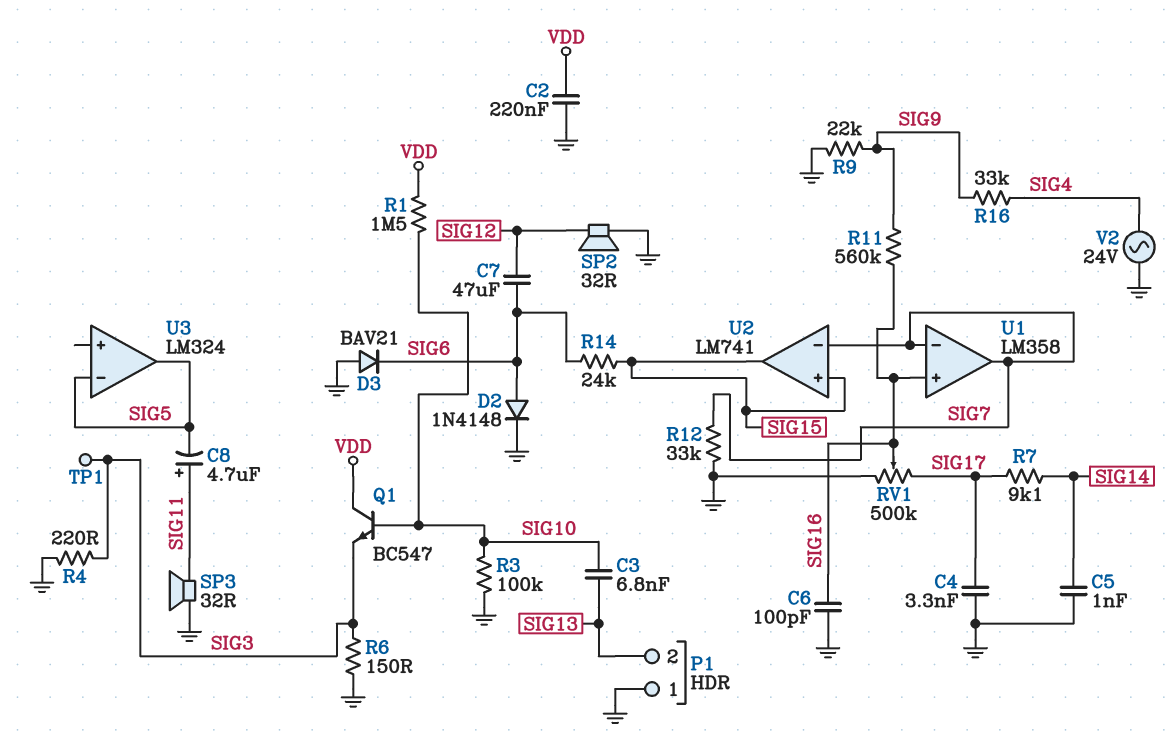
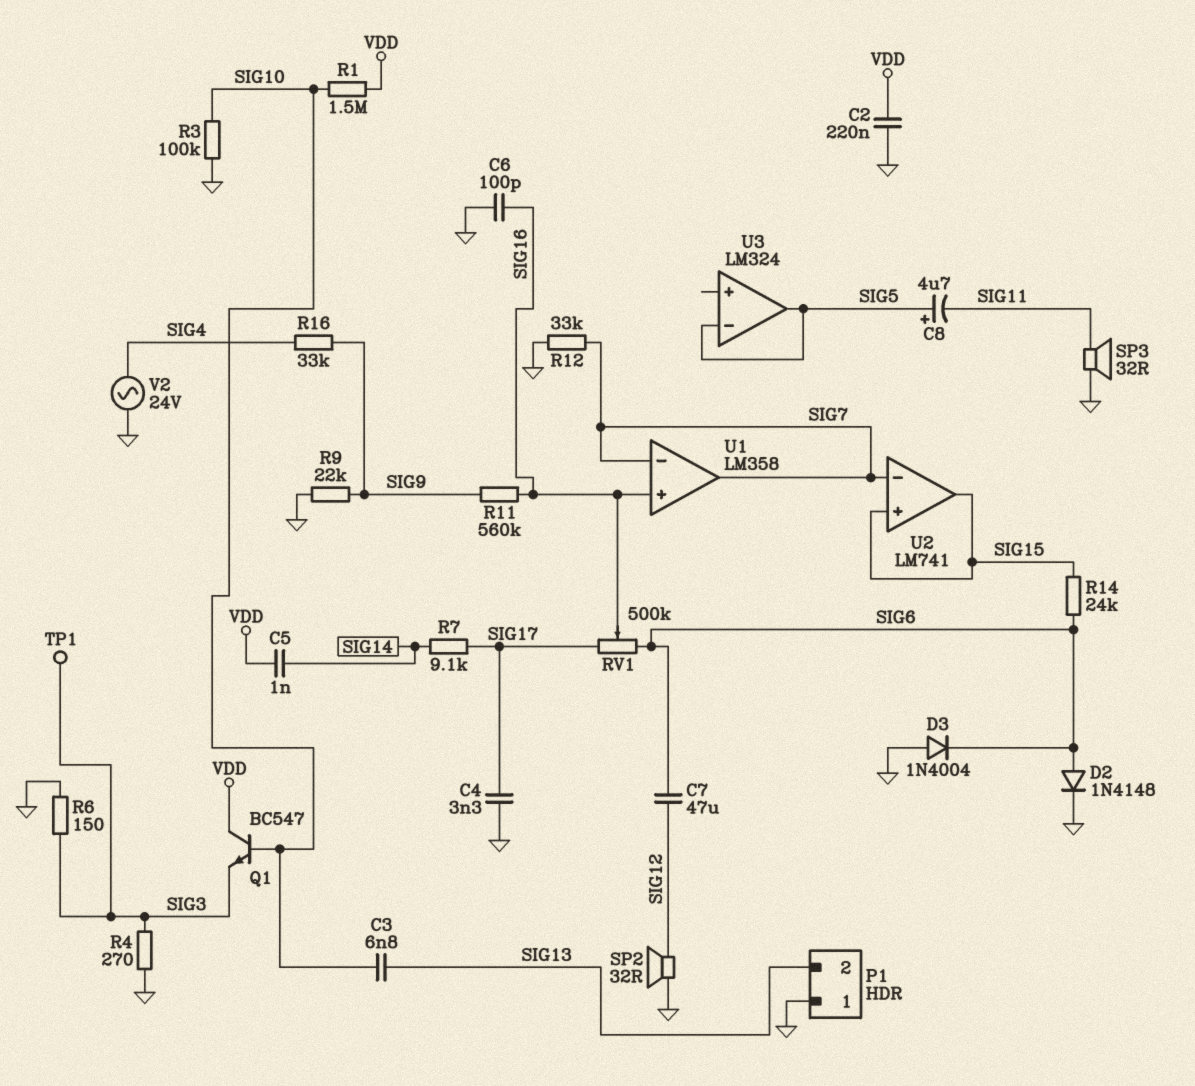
C5: 1nF (GND, SIG14) -> 1nF (SIG14, VDD)
C8: 4.7uF (plus SIG11, minus SIG5) -> 4.7uF (plus SIG5, minus SIG11)
D3: diode BAV21 (A GND, K SIG6) -> diode 1N4004 (A GND, K SIG6)
R4: 220 (GND, SIG3) -> 270 (GND, SIG3)
RV1: 500k (GND, SIG17, wiper SIG16) -> 500k (SIG6, SIG17, wiper SIG16)

